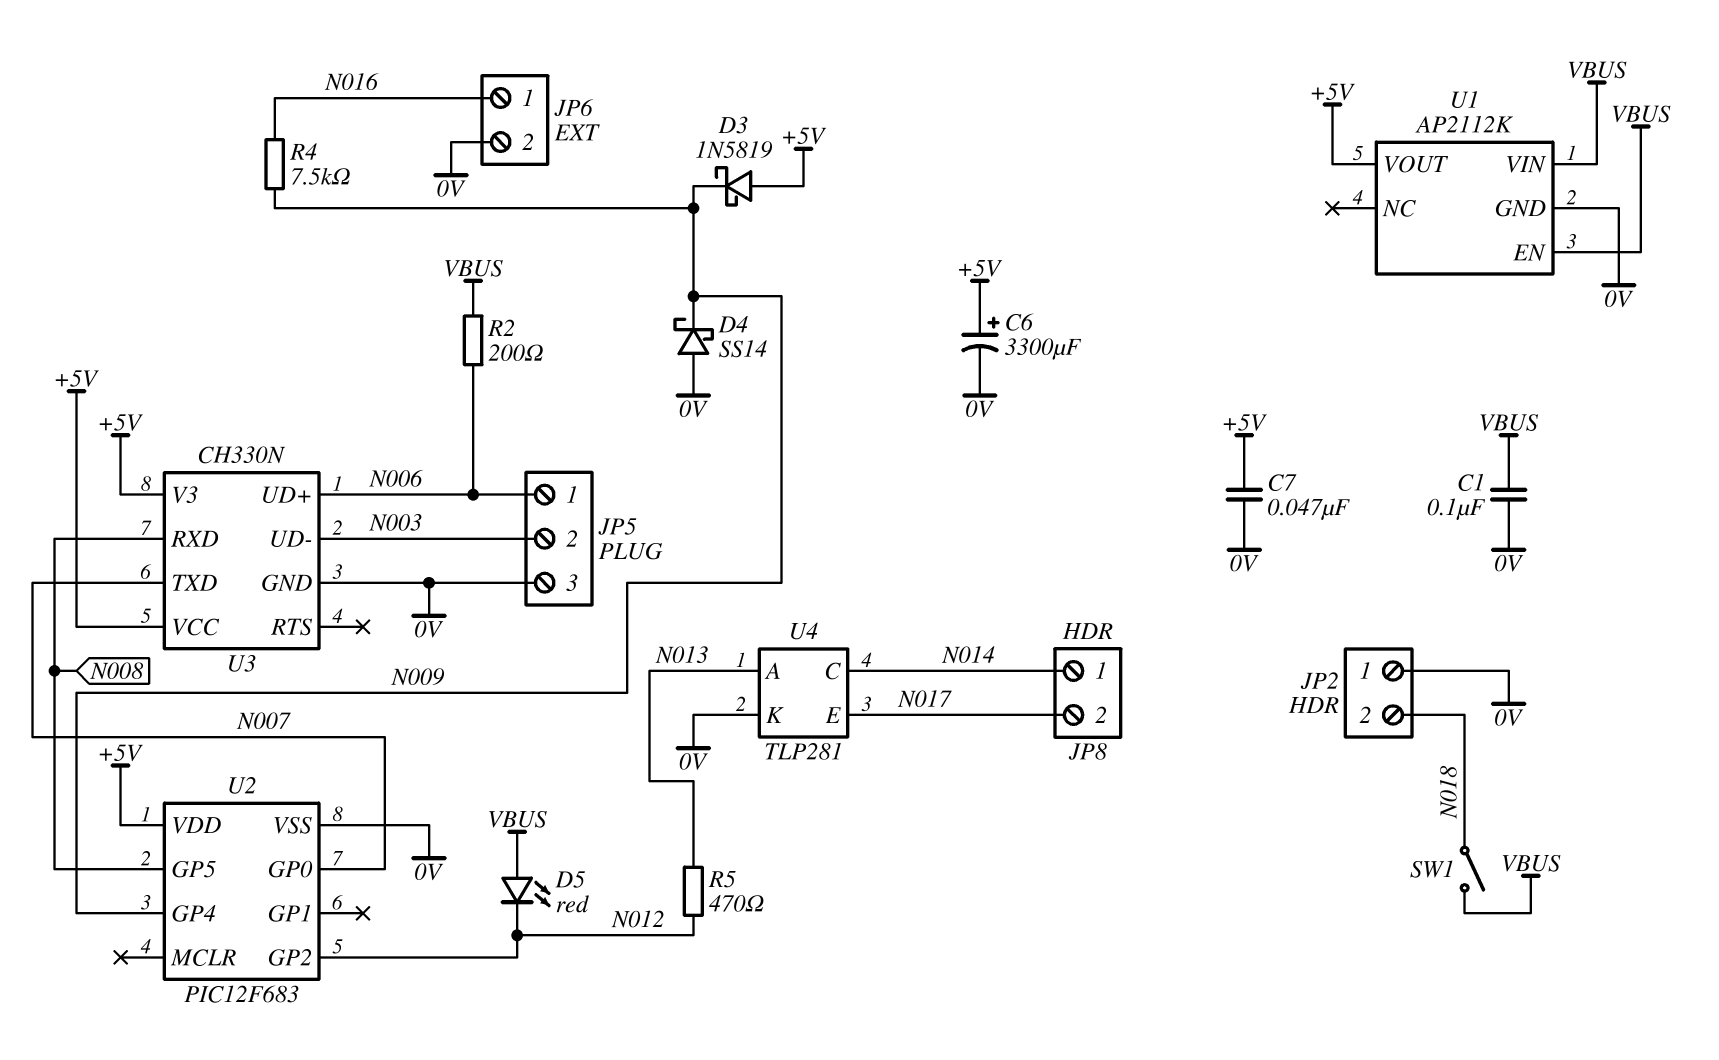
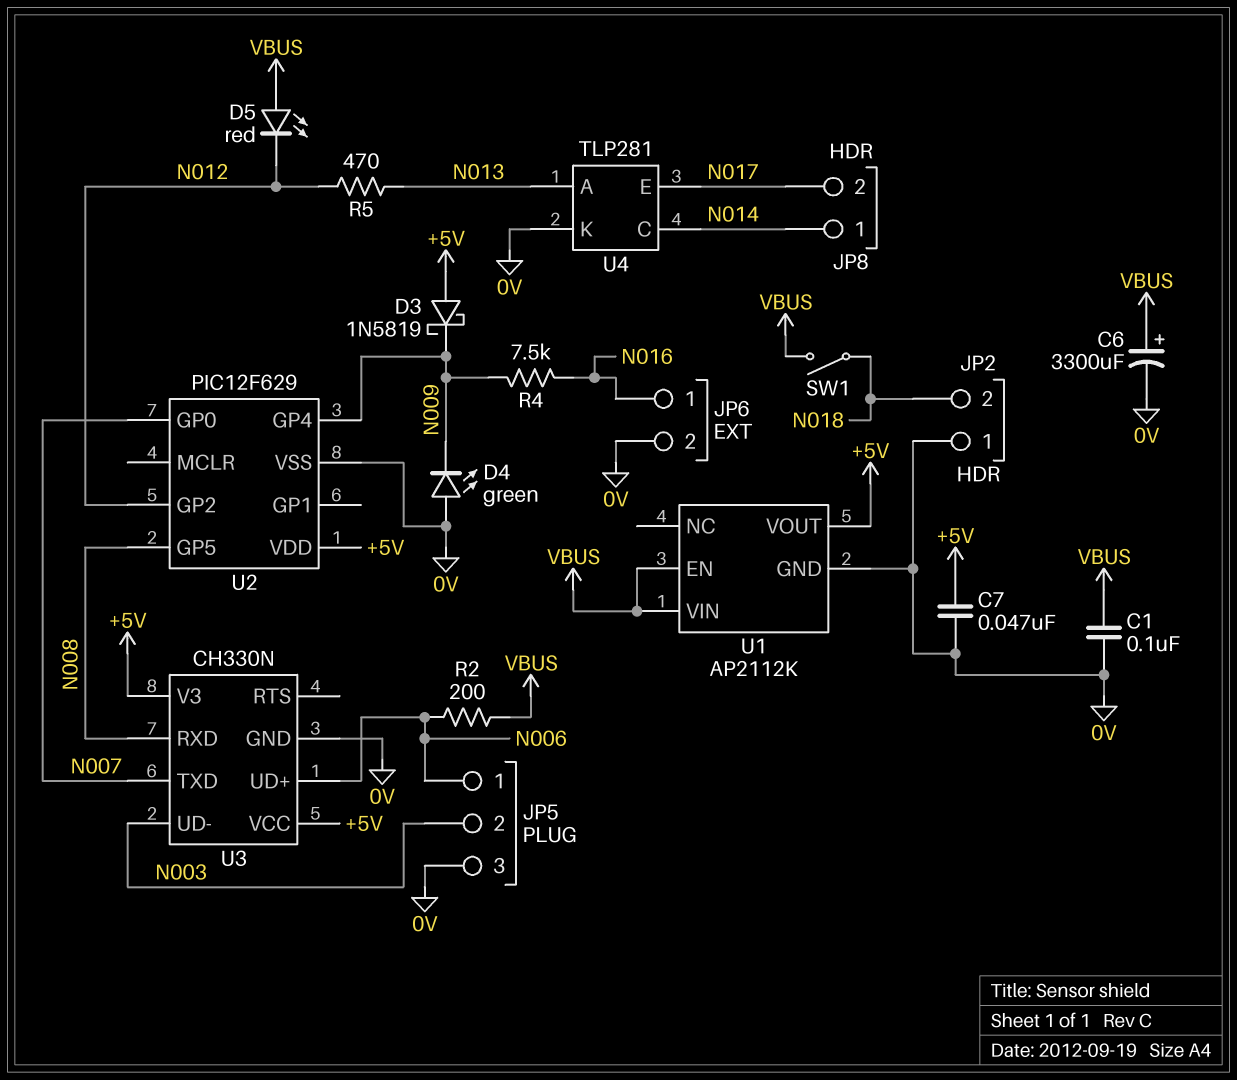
C6: 3300uF (plus +5V, minus 0V) -> 3300uF (plus VBUS, minus 0V)
D4: schottky SS14 (A 0V, K N009) -> LED green (A 0V, K N009)
U2: PIC12F683 -> PIC12F629

